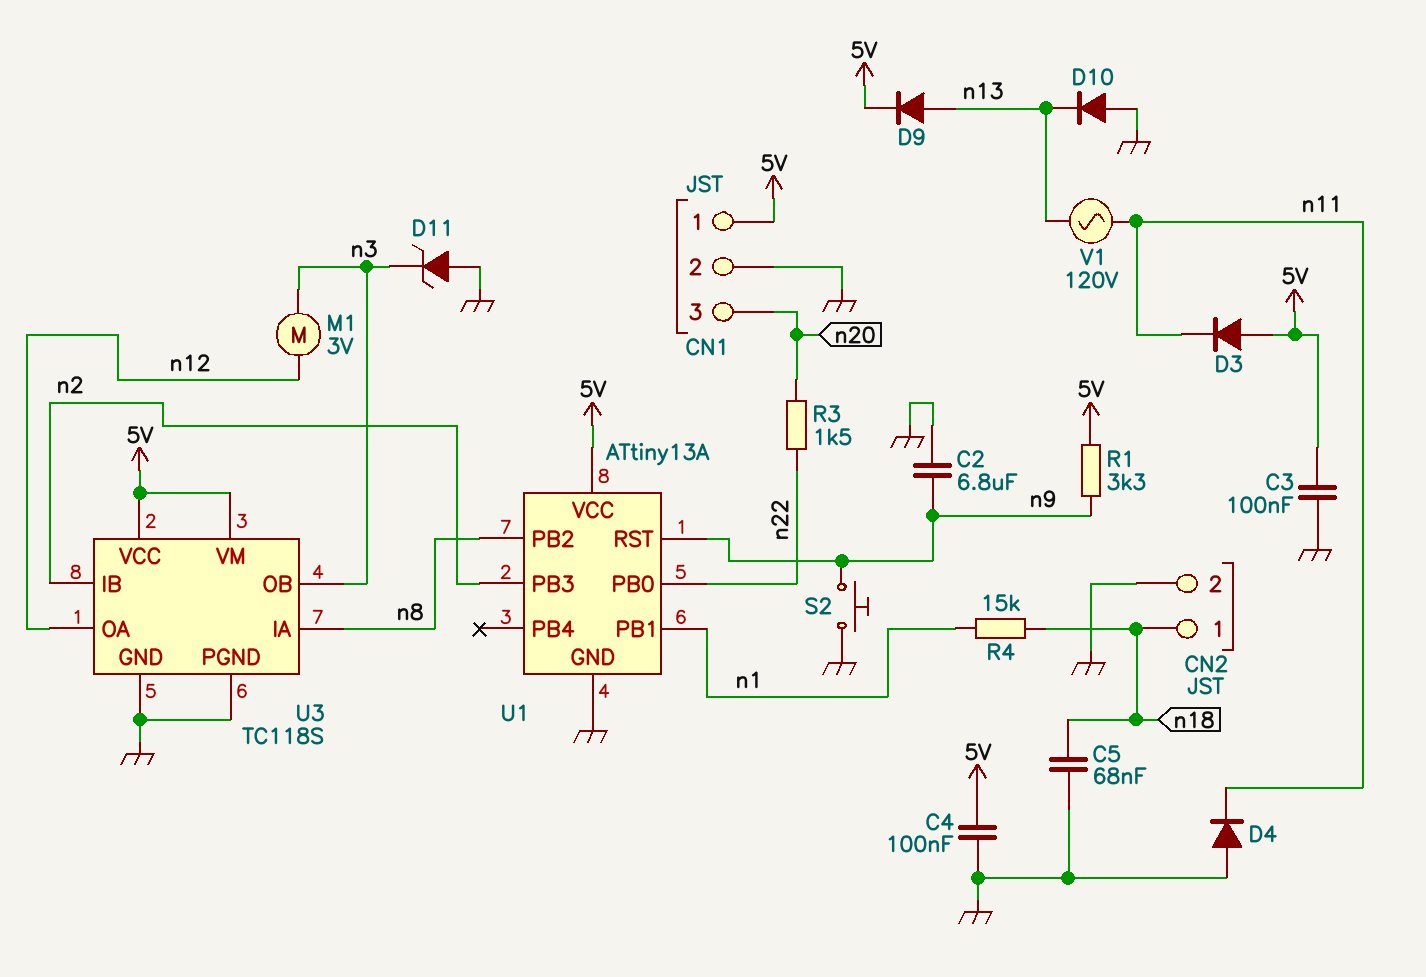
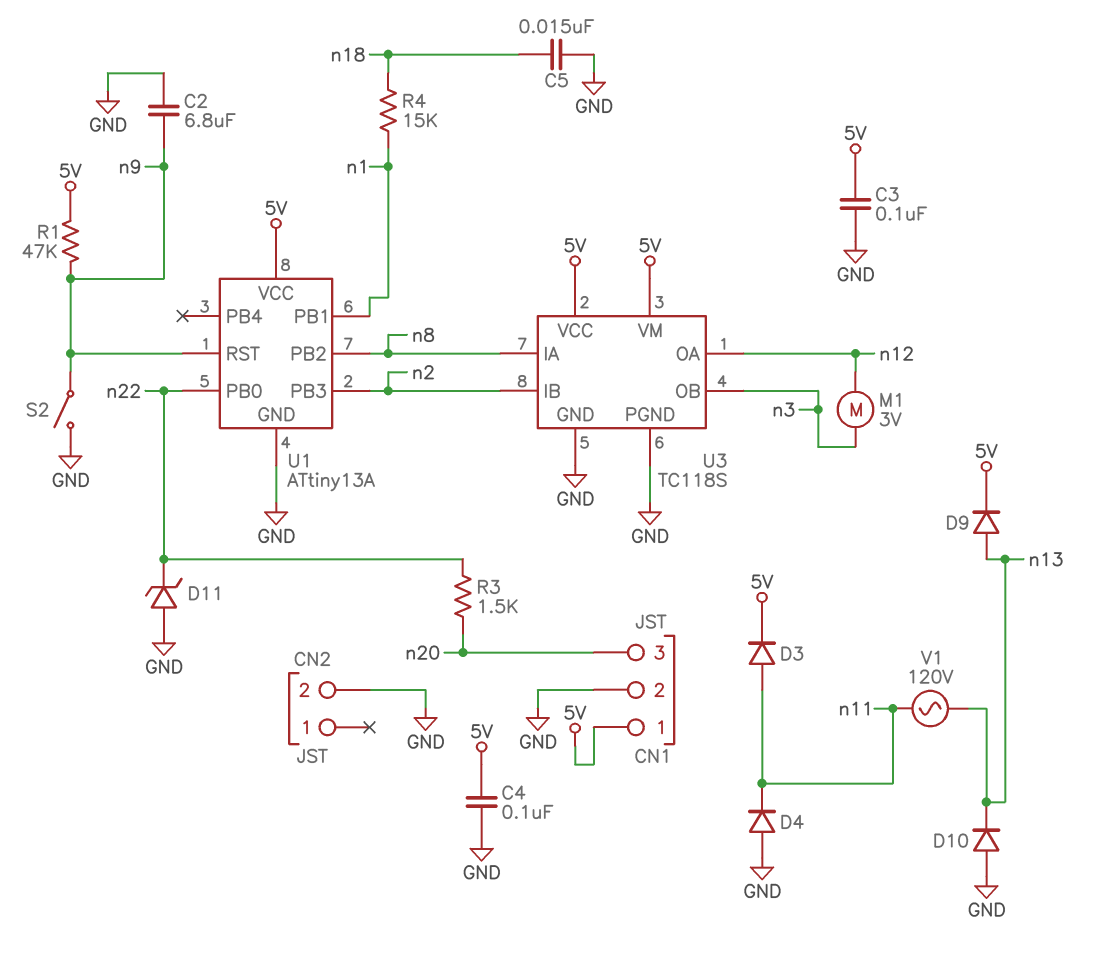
C5: 68nF (GND, n18) -> 15nF (GND, n18)
CN2 pin 1: n18 -> none
D3: diode (A 5V, K n11) -> diode (A n11, K 5V)
D11: zener (A GND, K n3) -> zener (A GND, K n22)
R1: 3.3k (5V, n9) -> 47k (5V, n9)
S2: button (GND, n9) -> switch (GND, n9)

